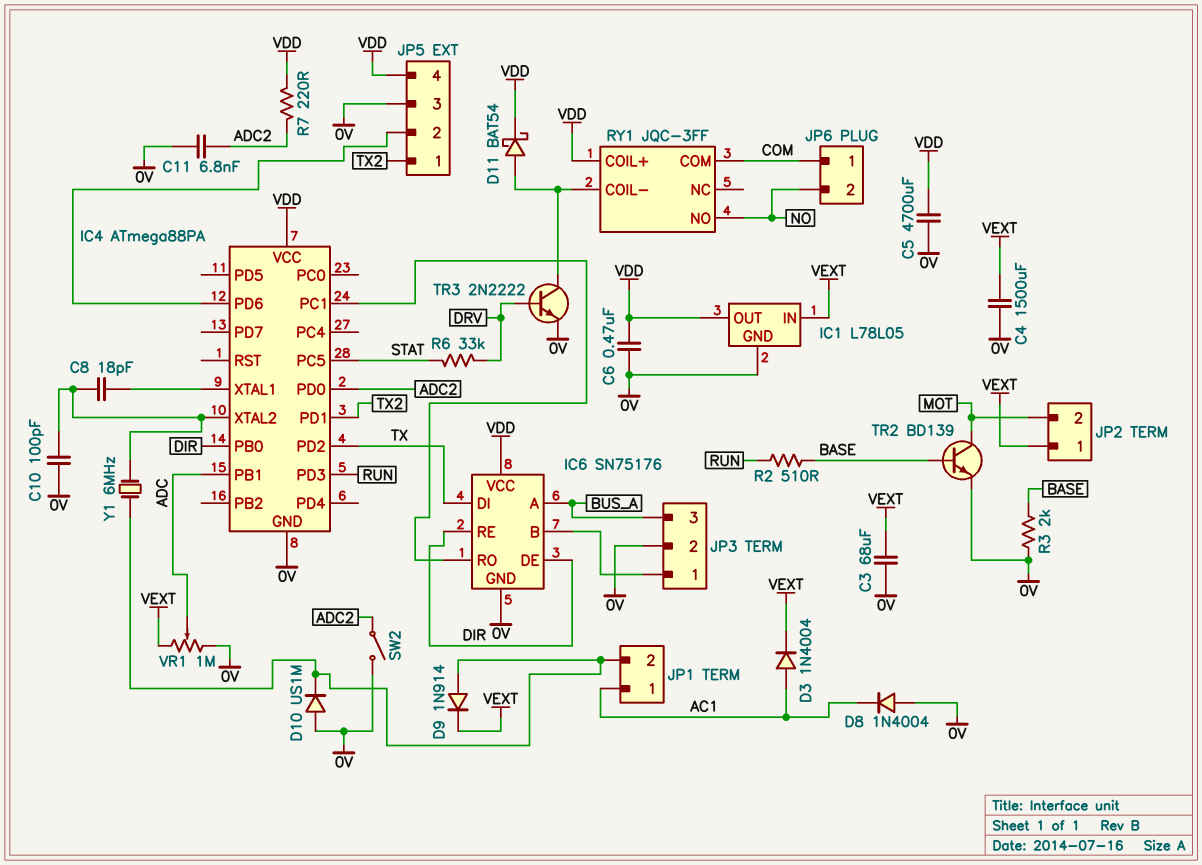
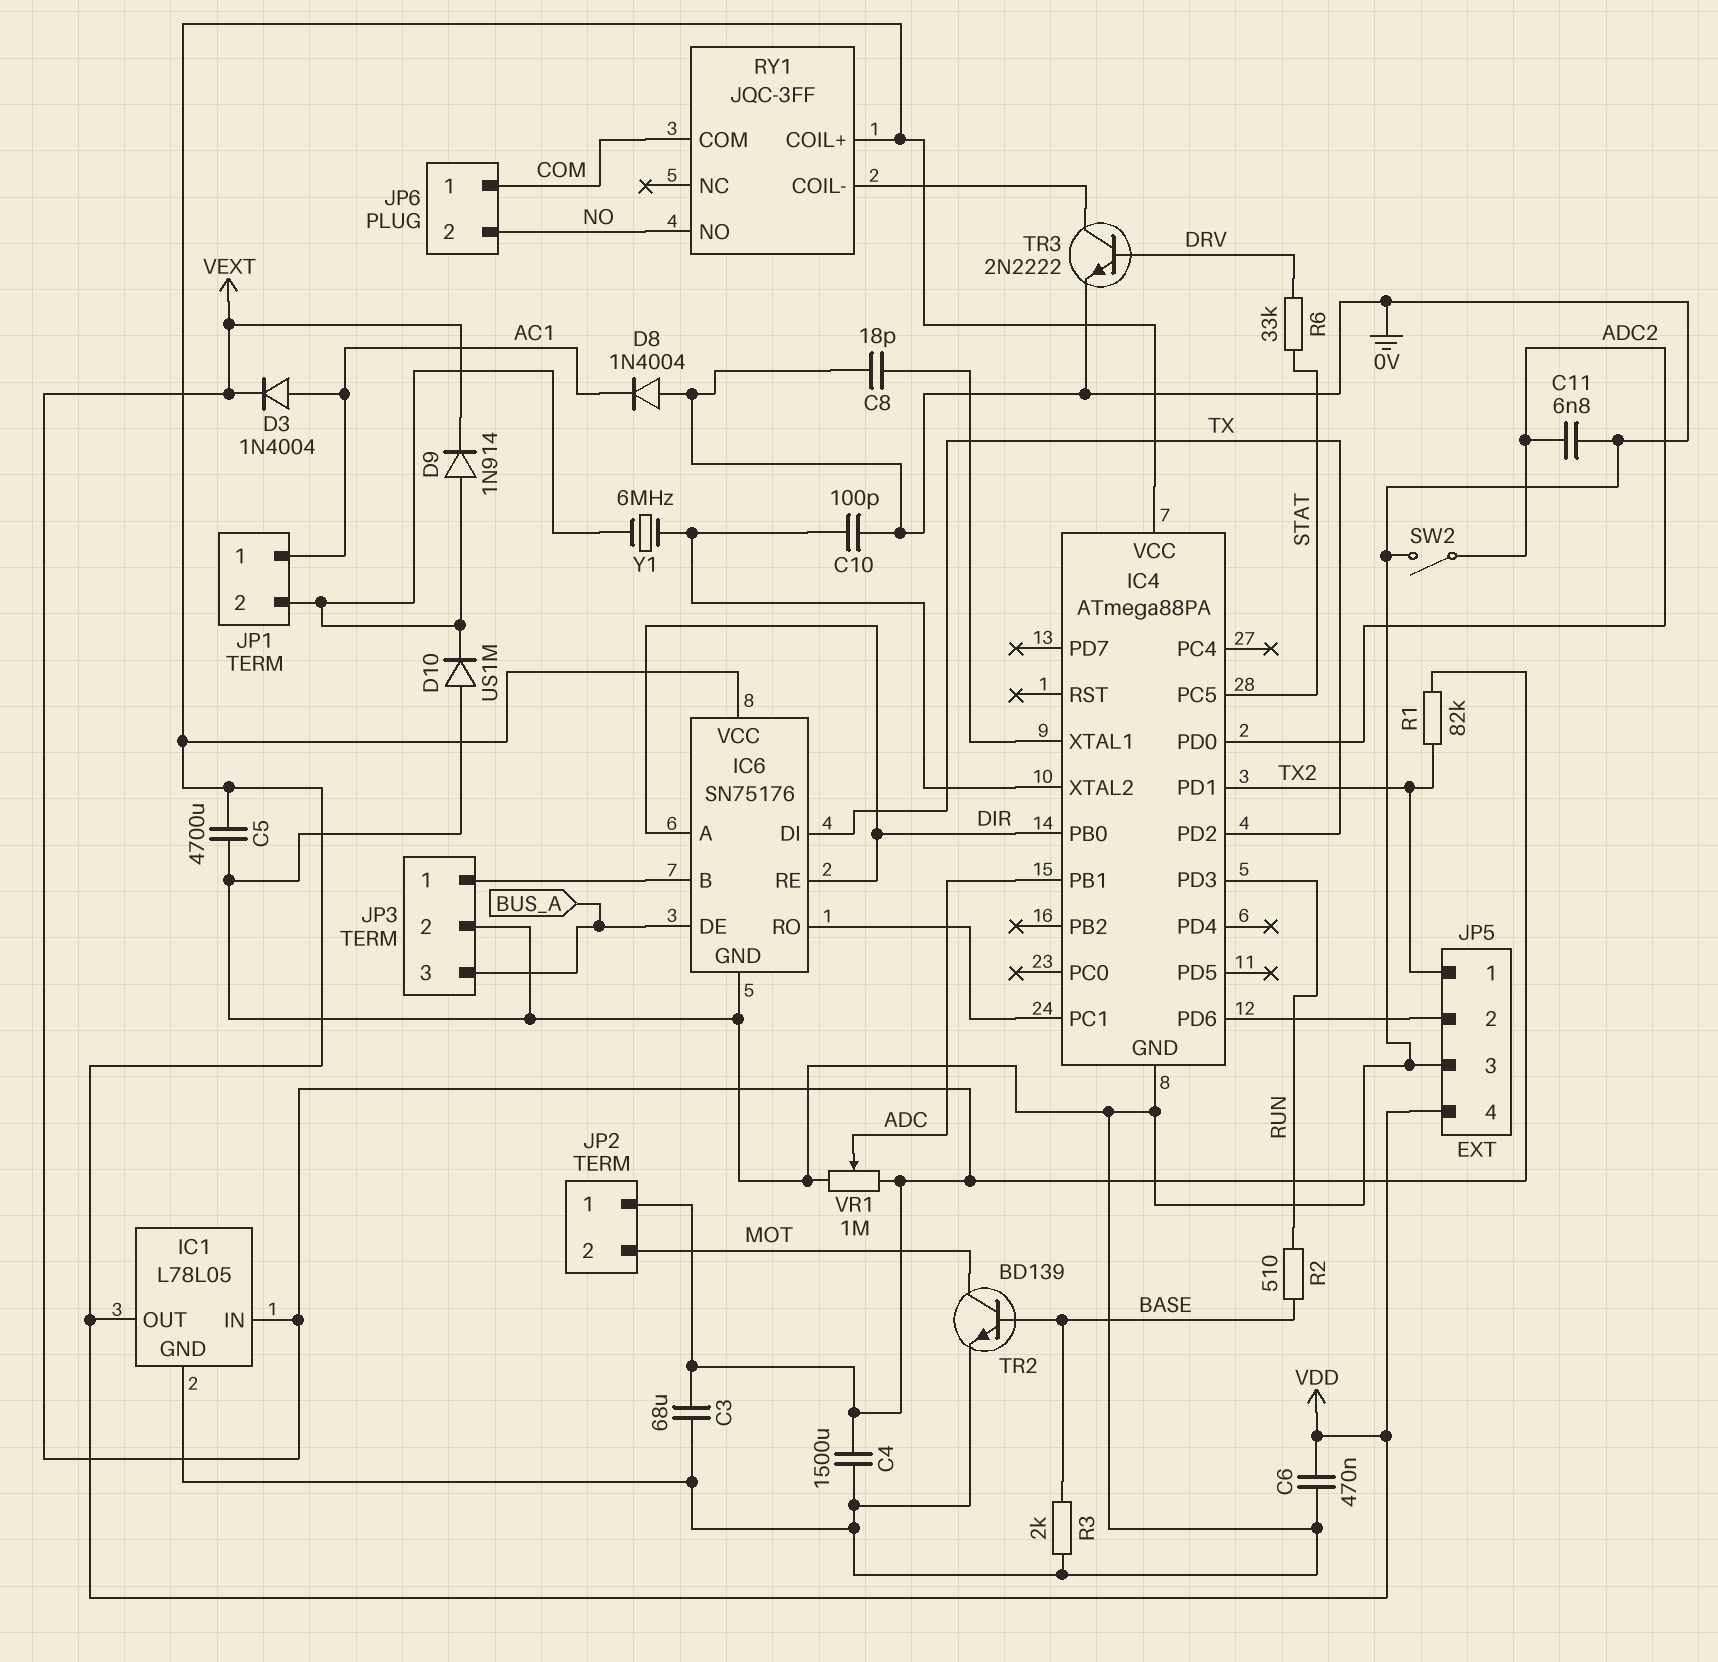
C8: 18pF (IC4/XTAL1, IC4/XTAL2) -> 18pF (0V, IC4/XTAL1)
D11: schottky BAT54 (A RY1/COIL-, K VDD) -> none
IC6 pin A: BUS_A -> DIR
IC6 pin DE: DIR -> BUS_A
R1: none -> 82k (TX2, VEXT)
R7: 220 (ADC2, VDD) -> none

